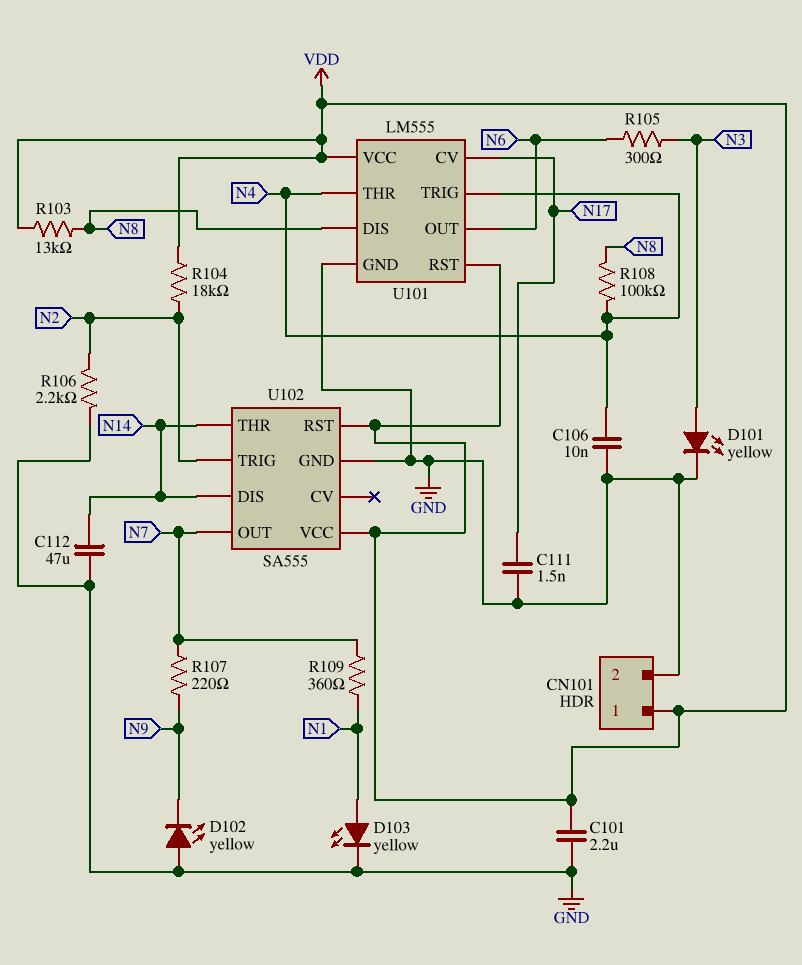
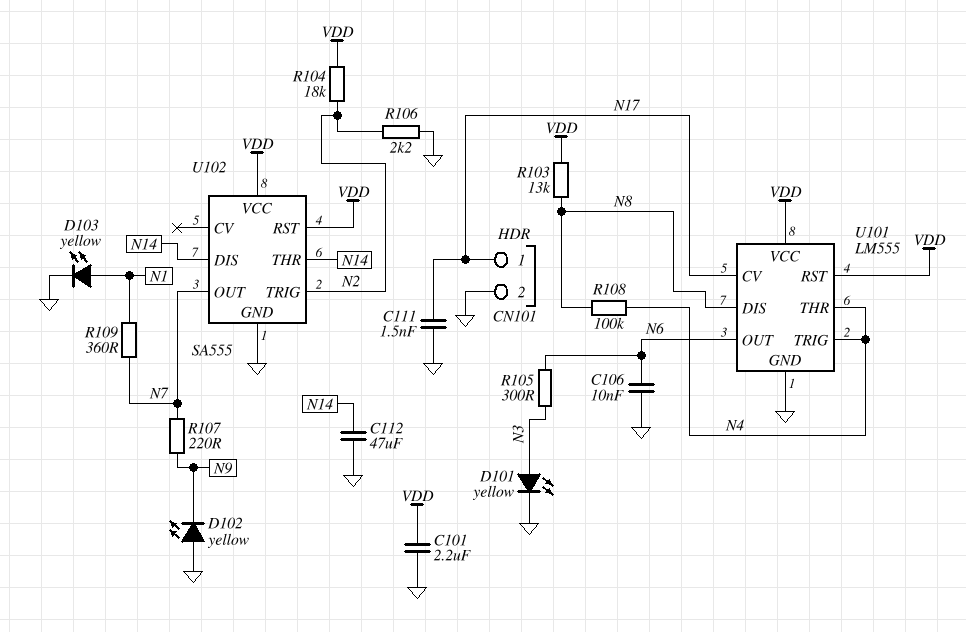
C106: 10nF (GND, N4) -> 10nF (GND, N6)
CN101 pin 1: VDD -> N17

